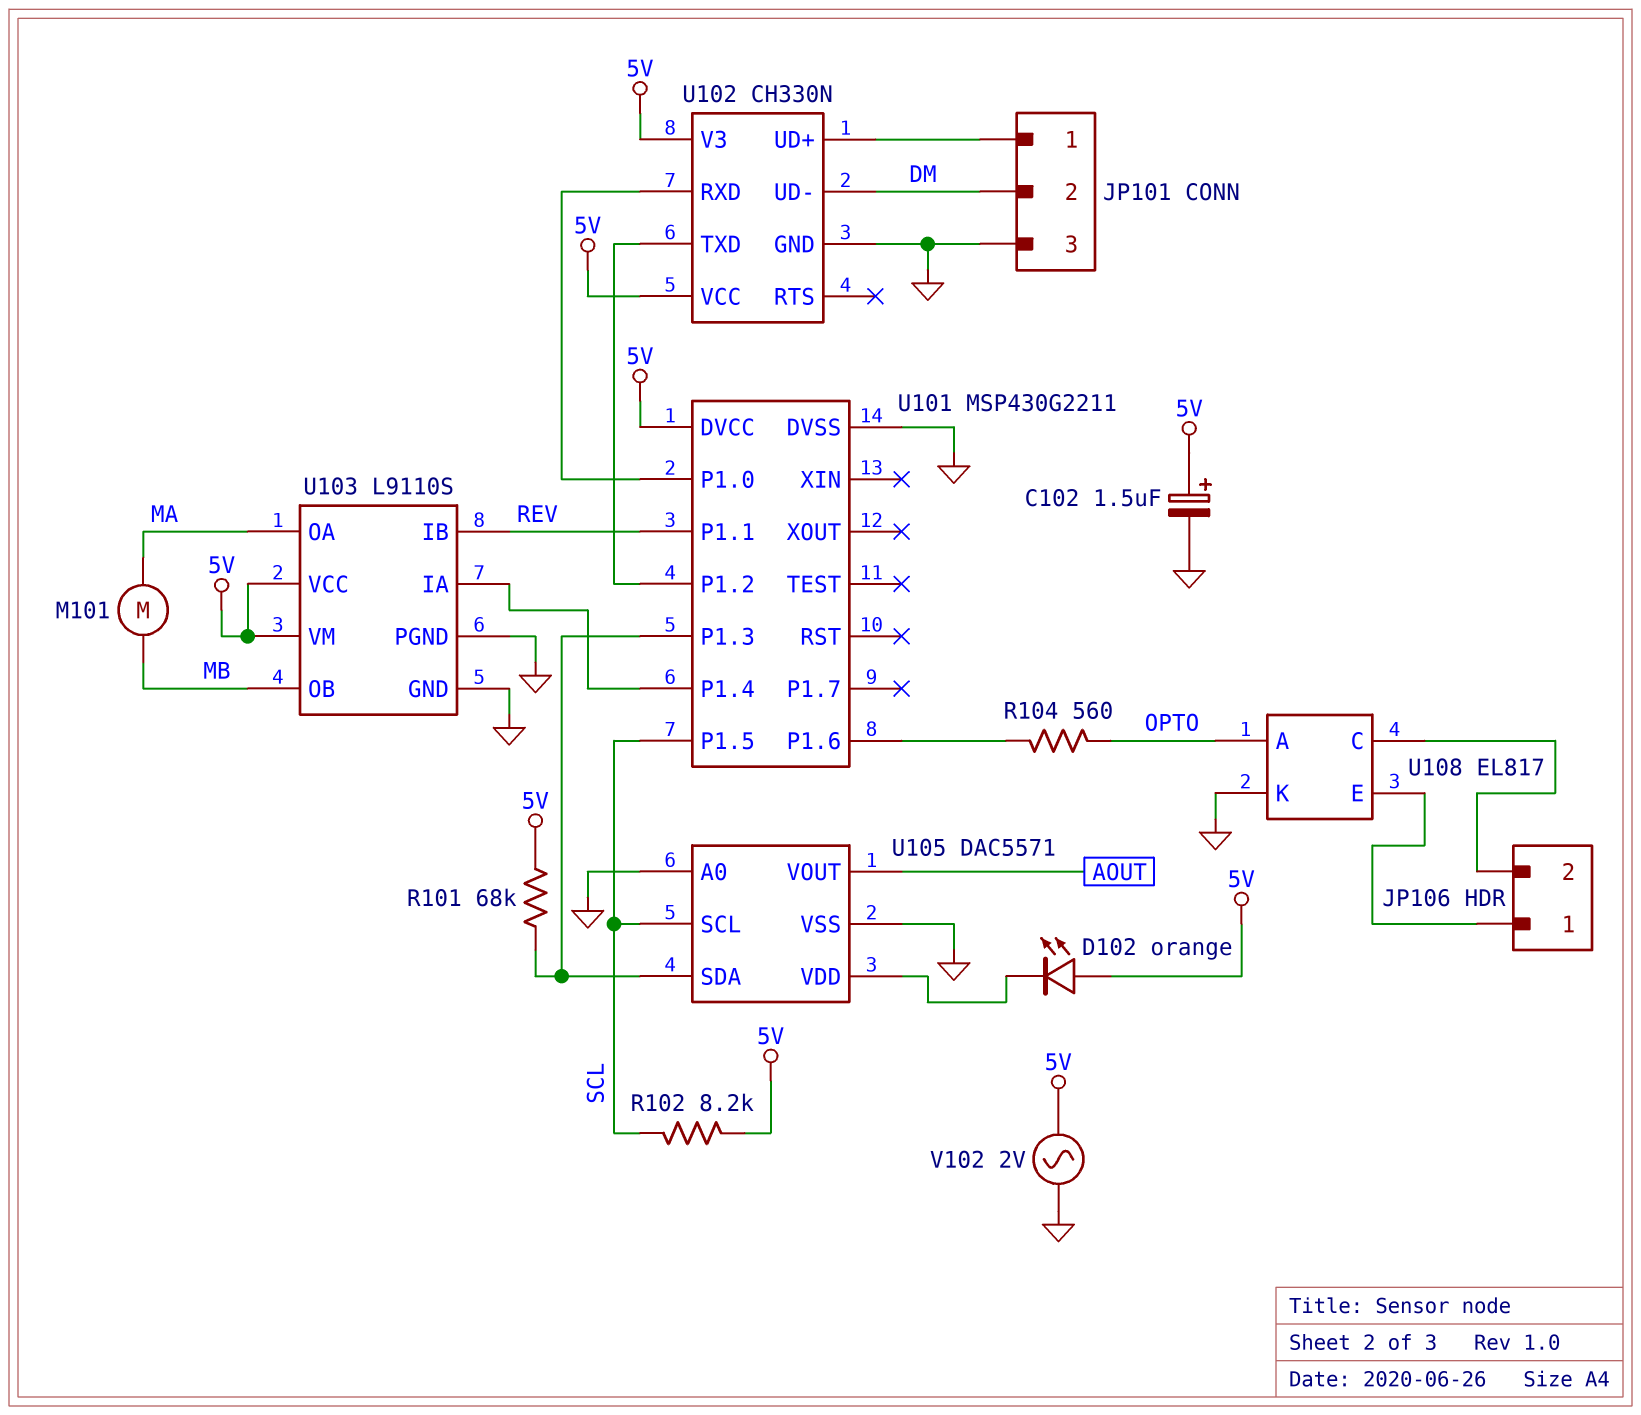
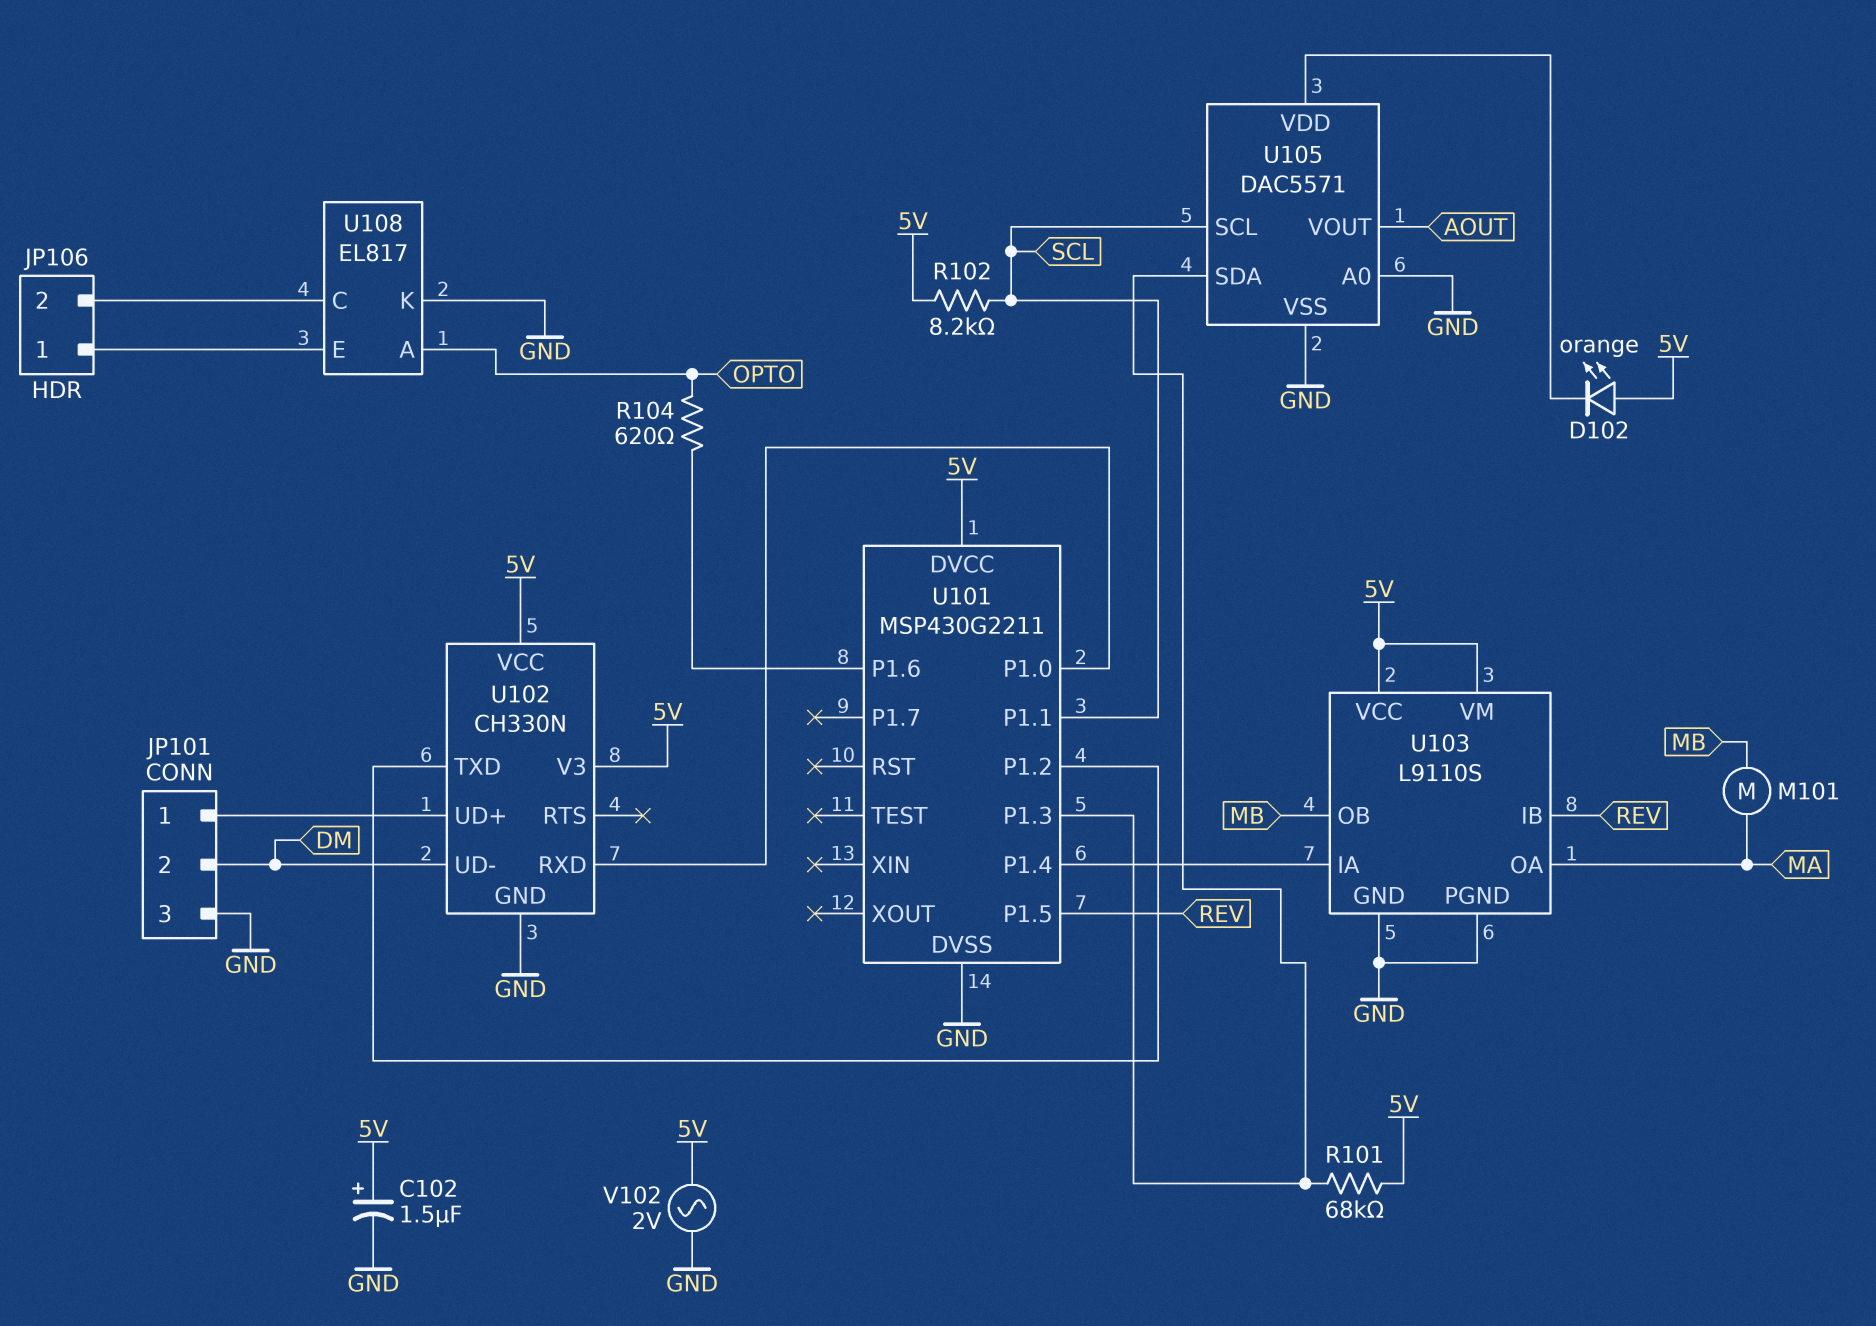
R104: 560 (OPTO, U101/P1.6) -> 620 (OPTO, U101/P1.6)
U101 pin P1.1: REV -> SCL
U101 pin P1.5: SCL -> REV

